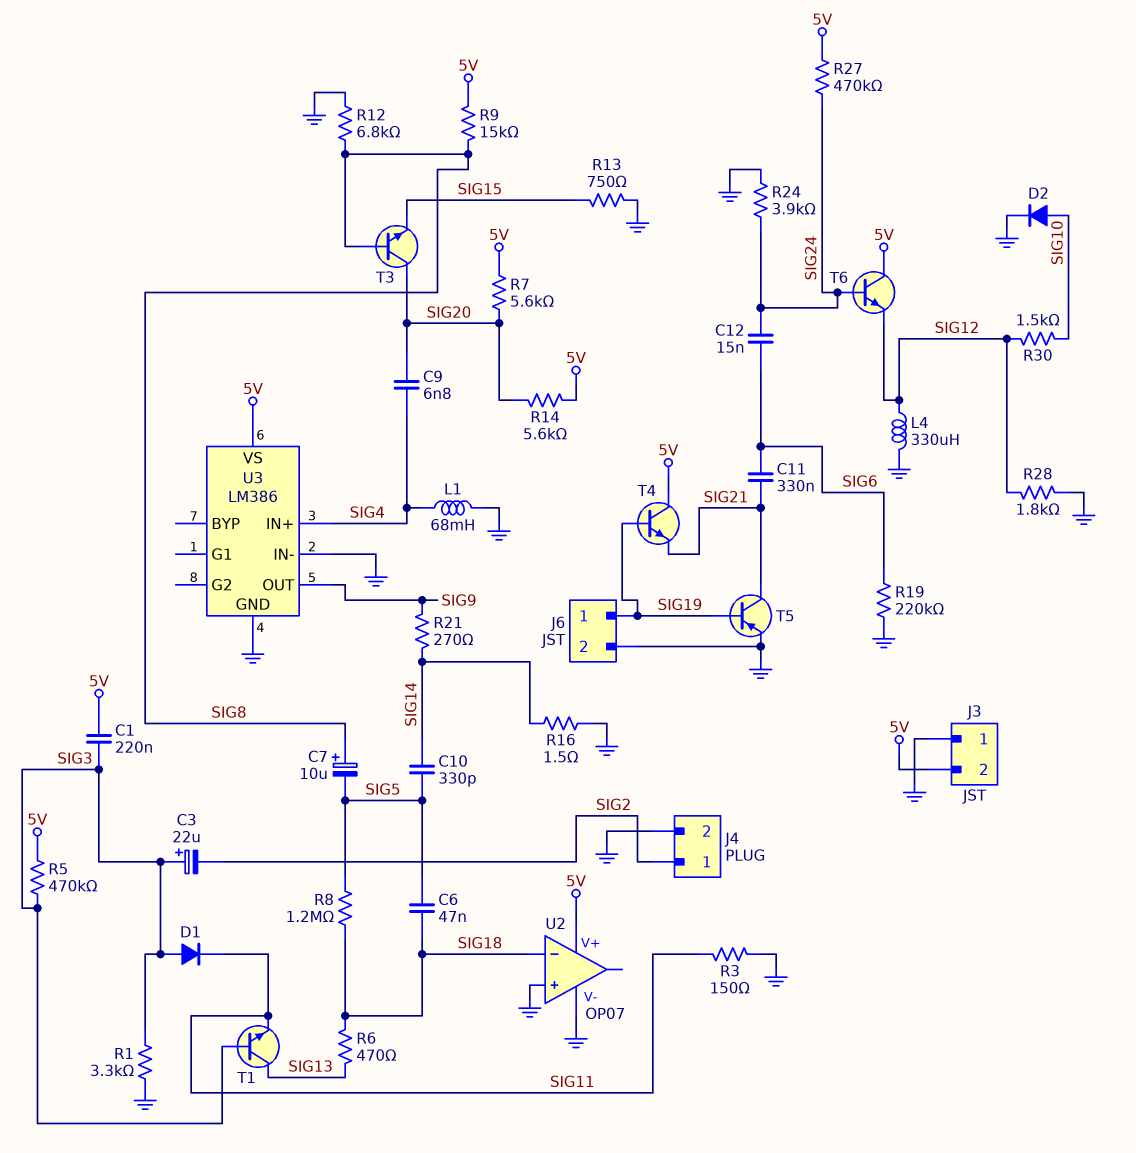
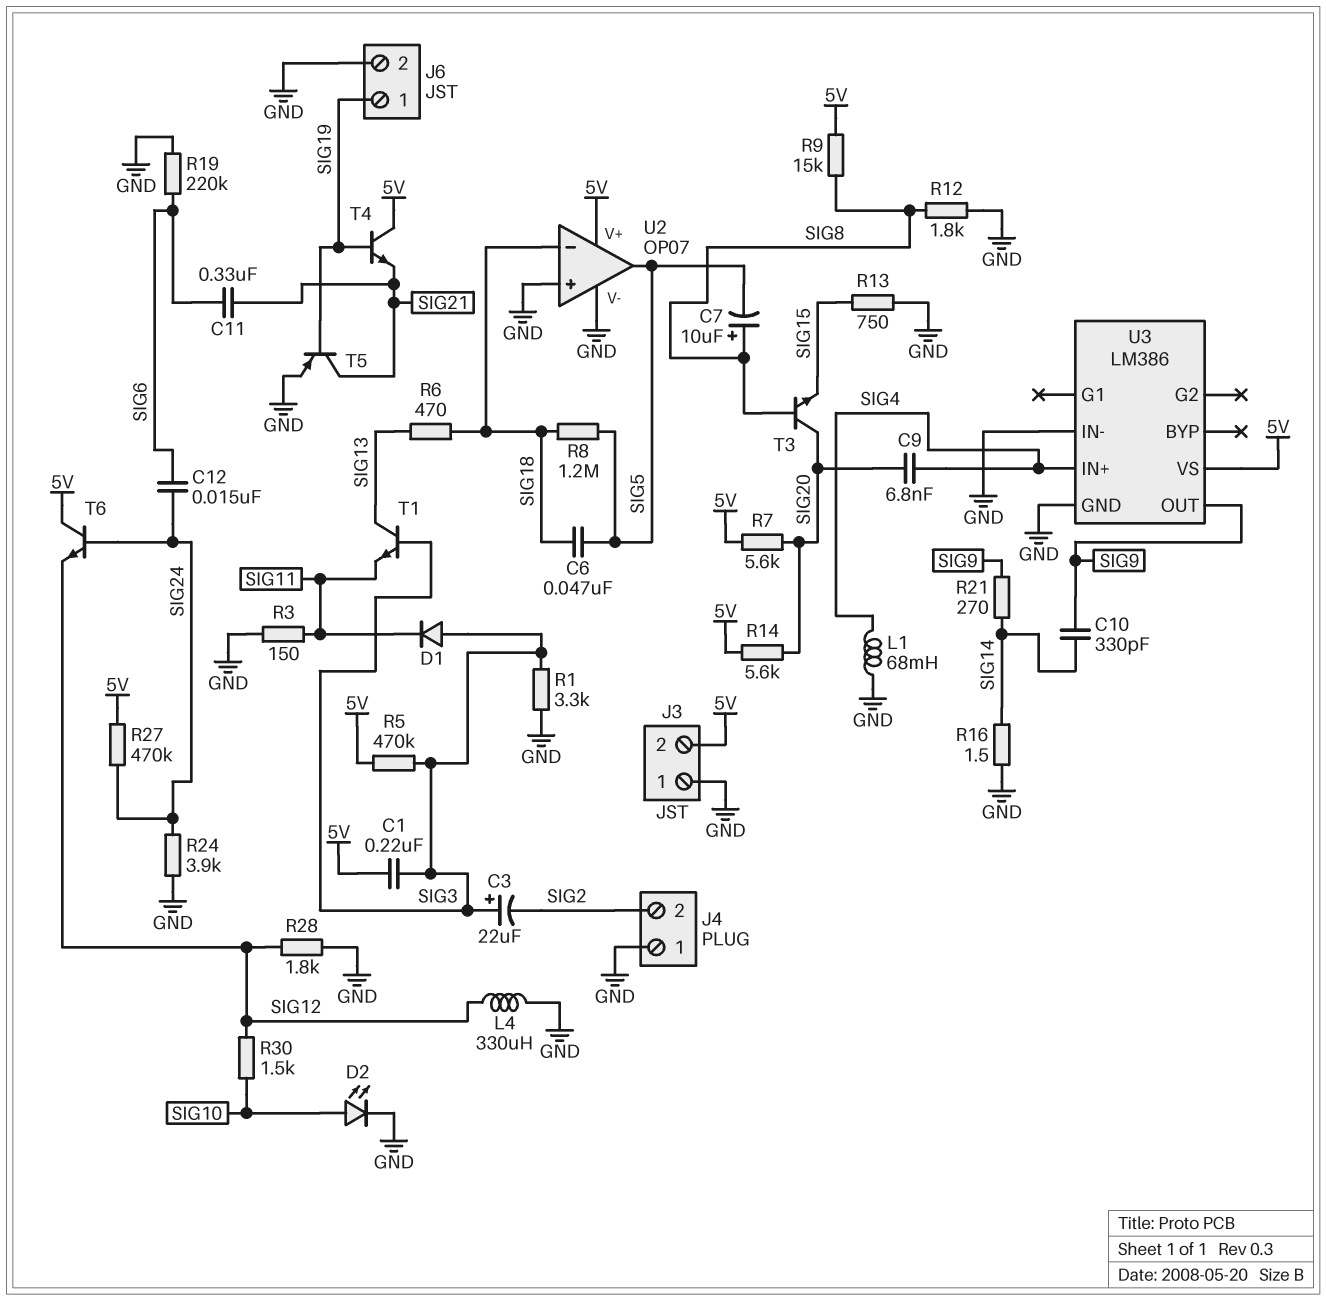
C10: 330pF (SIG5, SIG14) -> 330pF (SIG9, SIG14)
D2: diode (A SIG10, K GND) -> LED (A SIG10, K GND)
J4 pin 1: SIG2 -> GND
J4 pin 2: GND -> SIG2
R12: 6.8k (GND, SIG8) -> 1.8k (GND, SIG8)
U2 pin out: none -> SIG5

